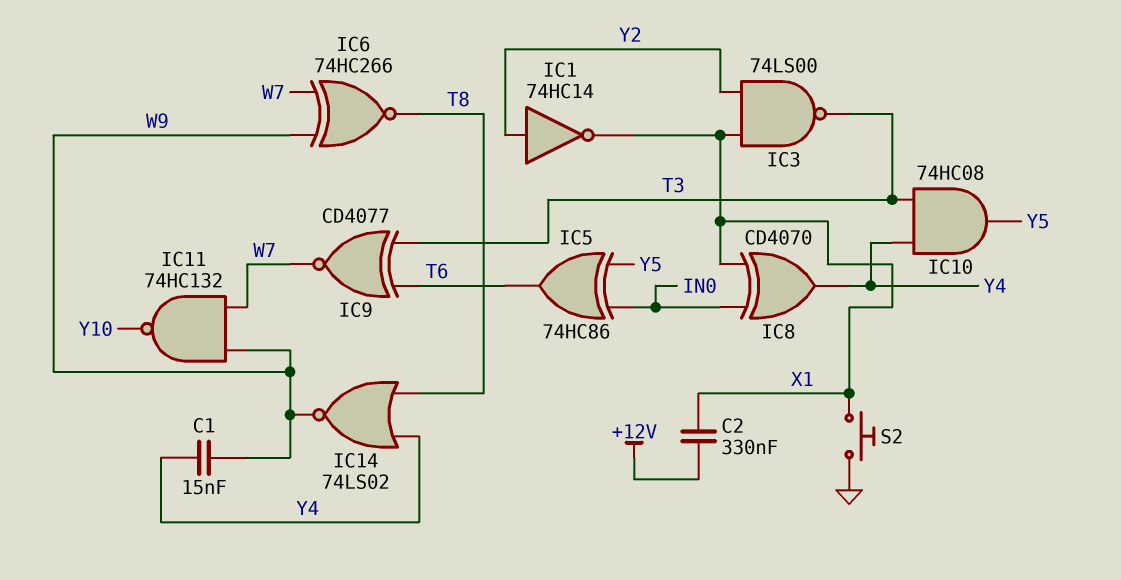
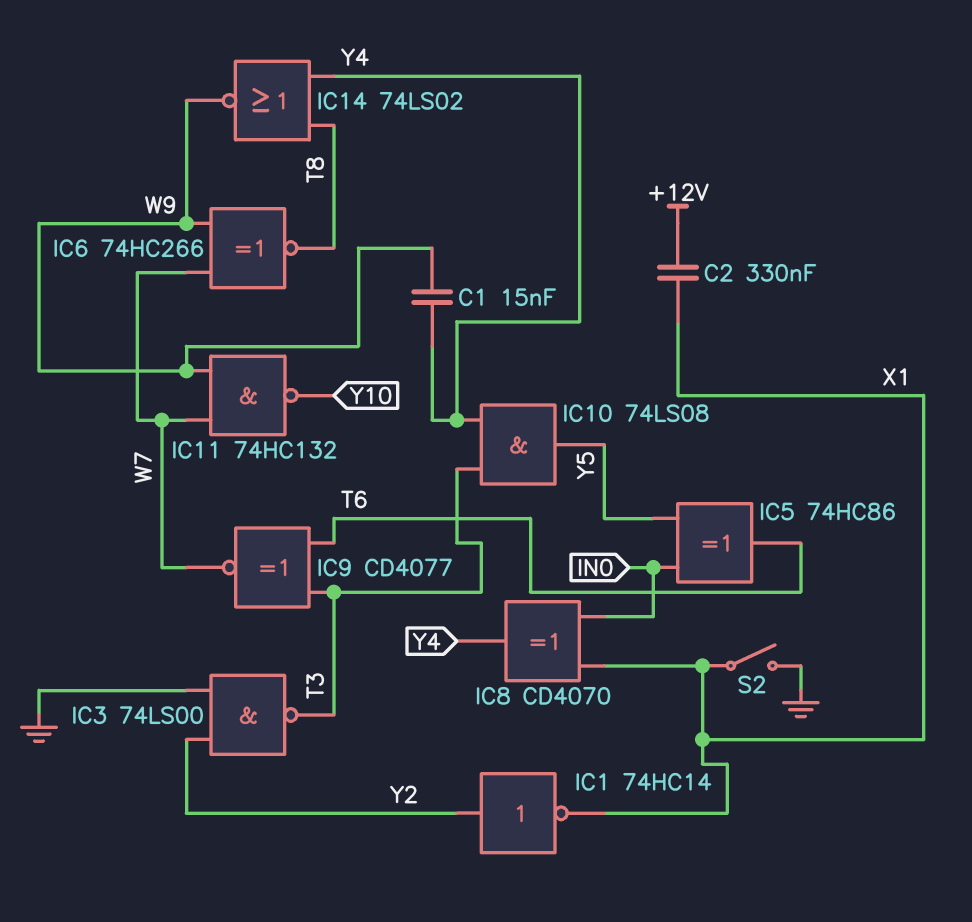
IC3: NAND 74LS00 (in X1, in Y2, out T3) -> NAND 74LS00 (in GND, in Y2, out T3)
IC10: AND 74HC08 (in T3, in Y4, out Y5) -> AND 74LS08 (in T3, in Y4, out Y5)
S2: button (GND, X1) -> switch (GND, X1)

